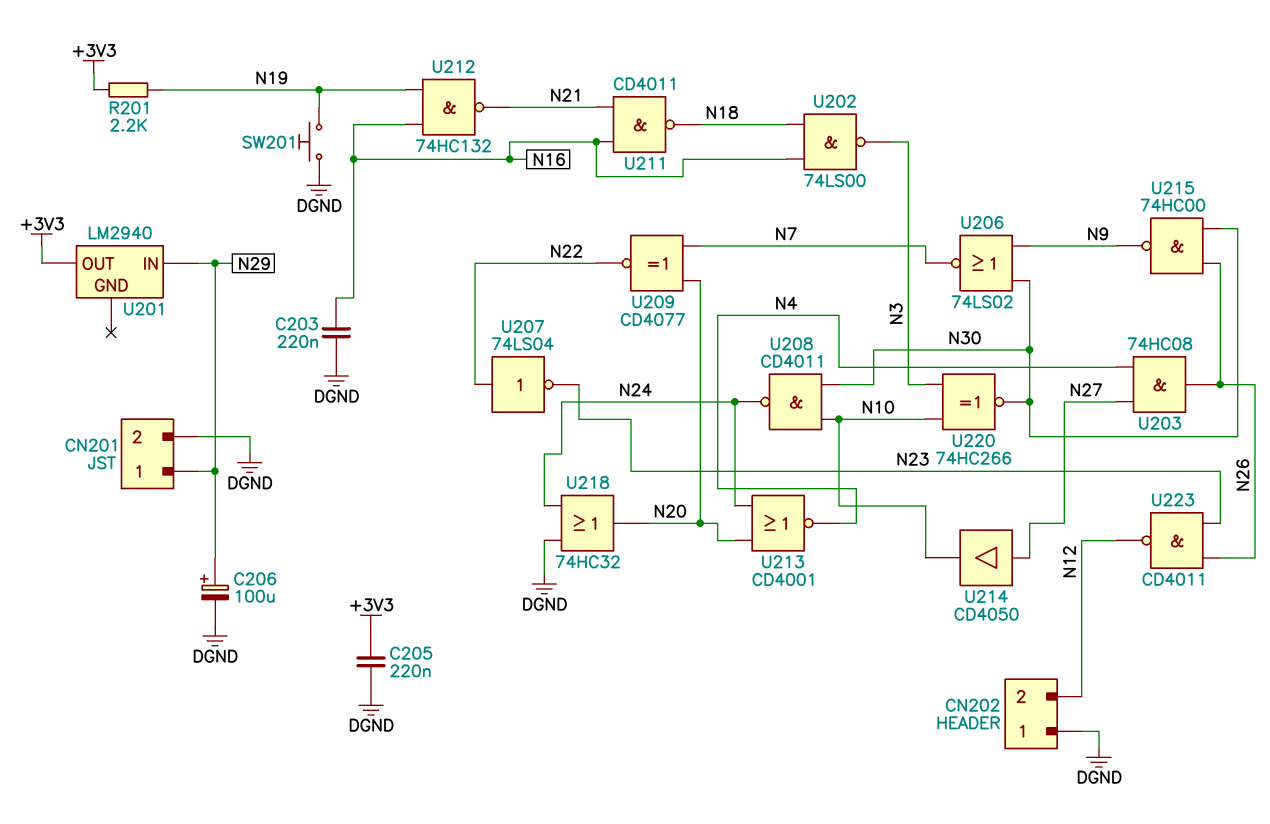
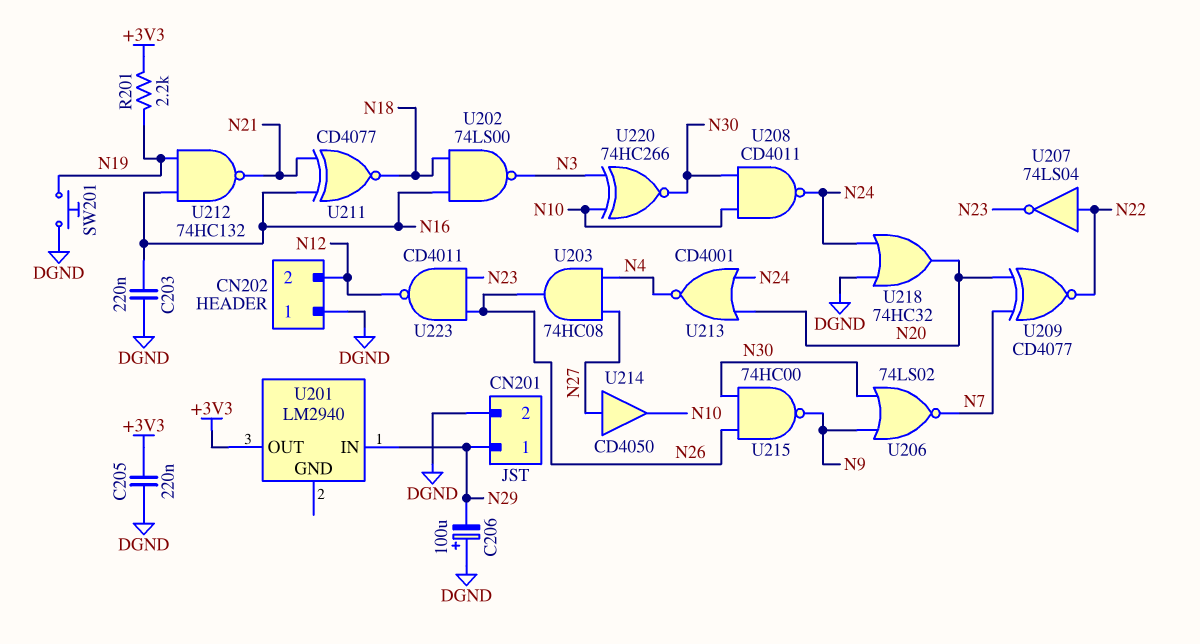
C206: 100uF (plus N29, minus DGND) -> 100uF (plus DGND, minus N29)
U211: NAND CD4011 (in N16, in N21, out N18) -> XNOR CD4077 (in N16, in N21, out N18)

